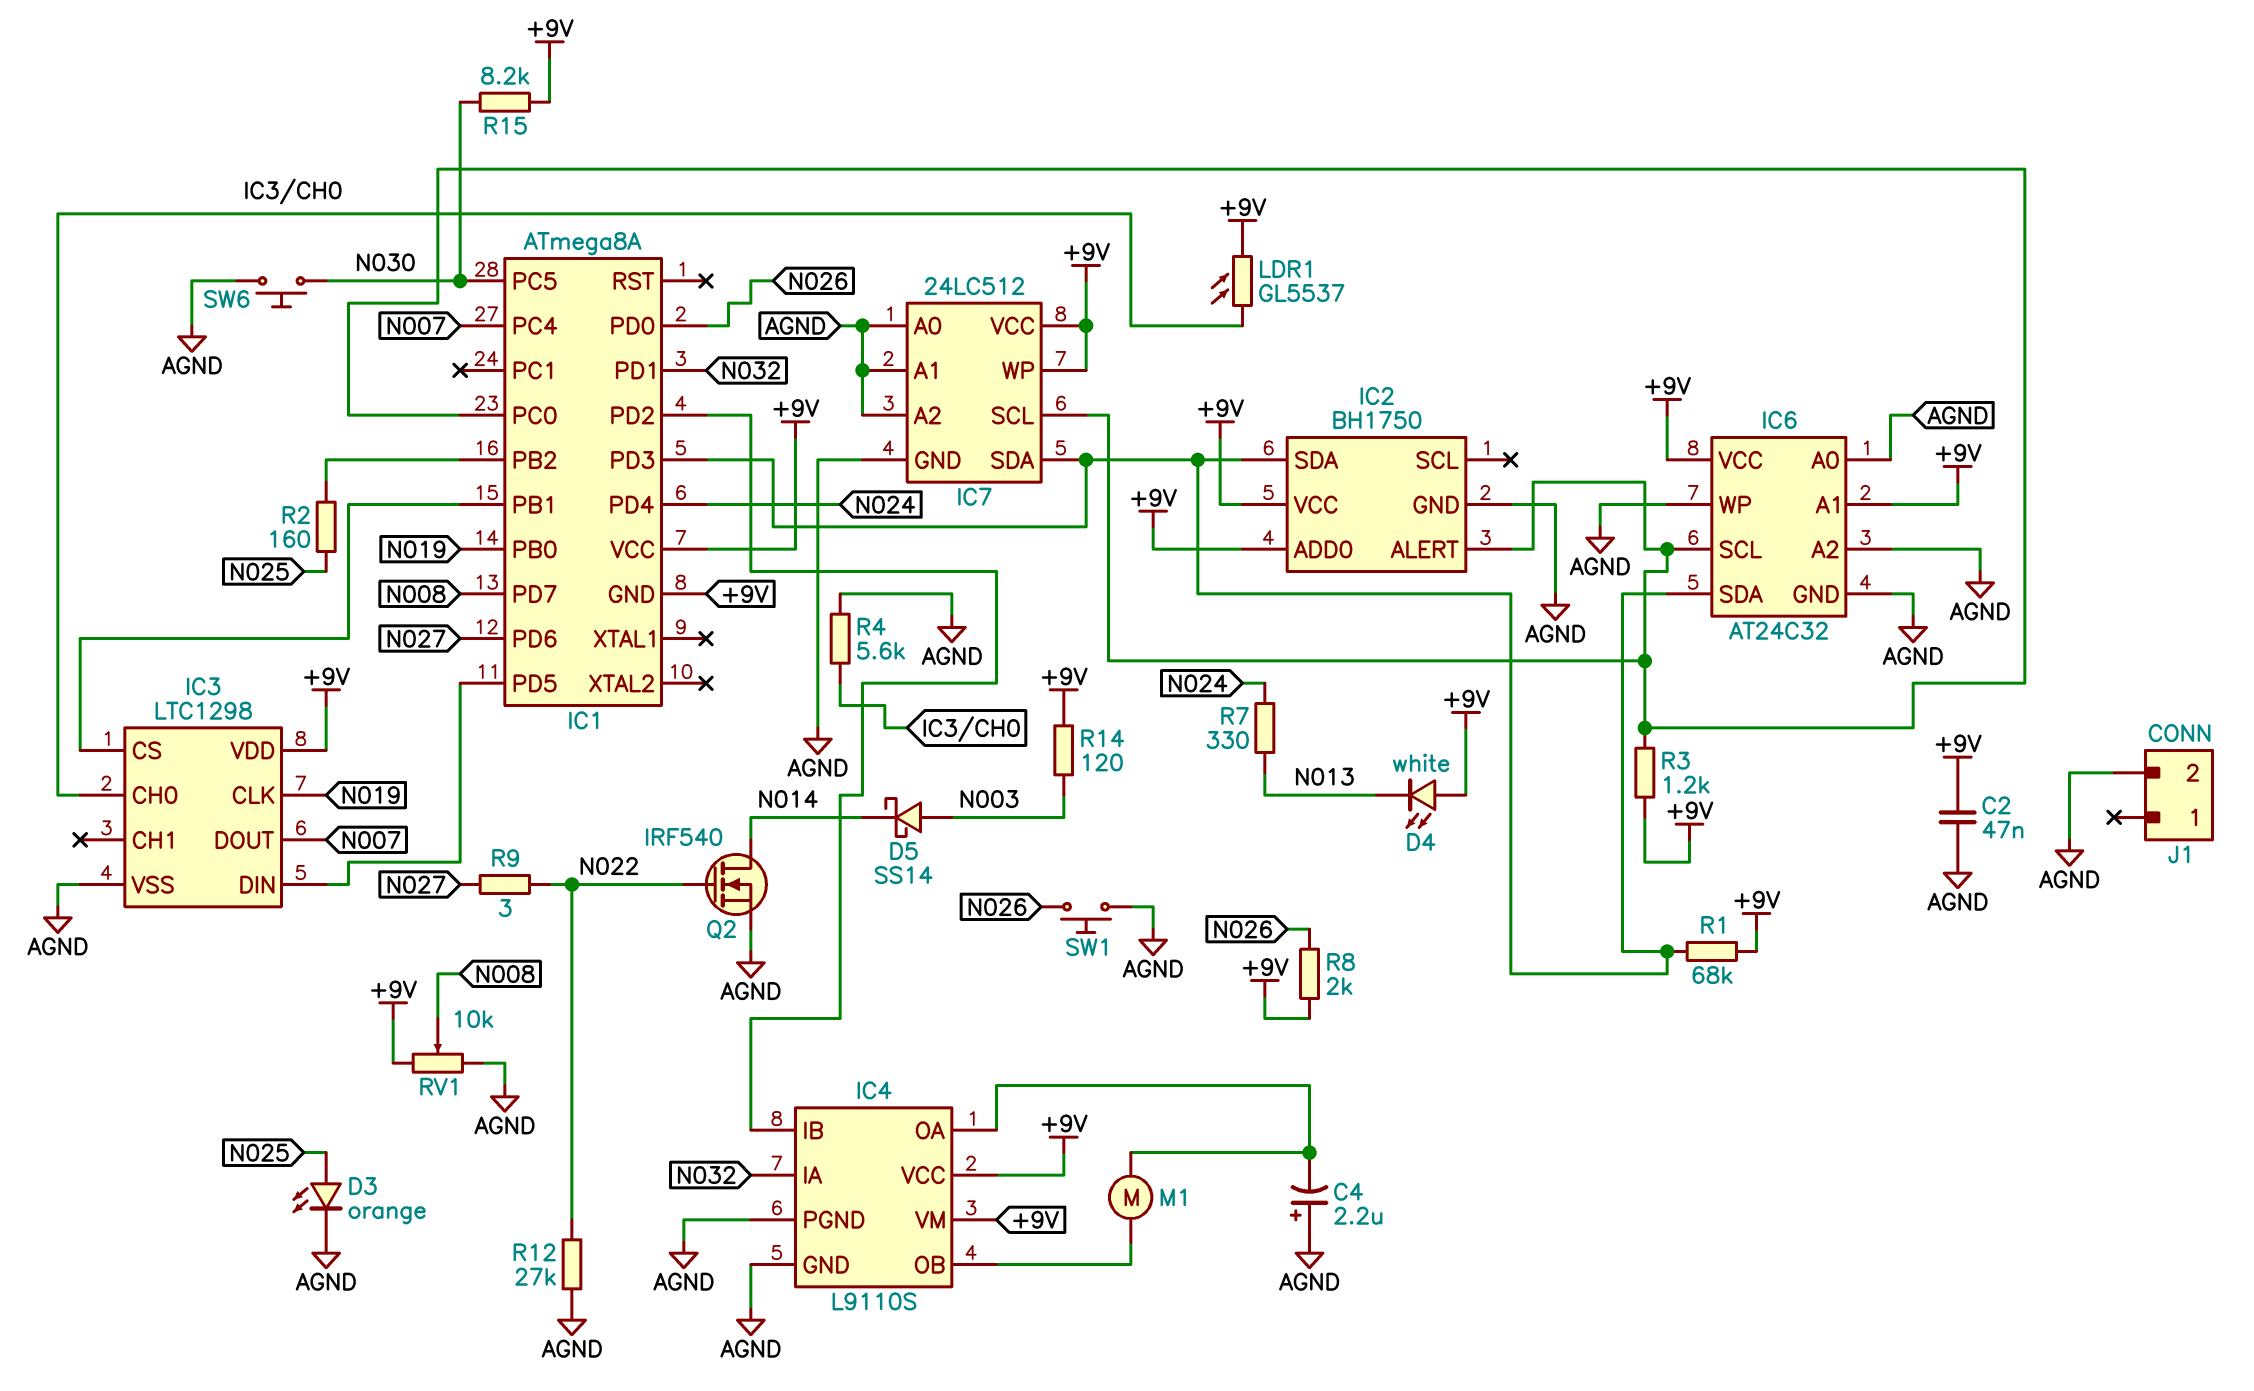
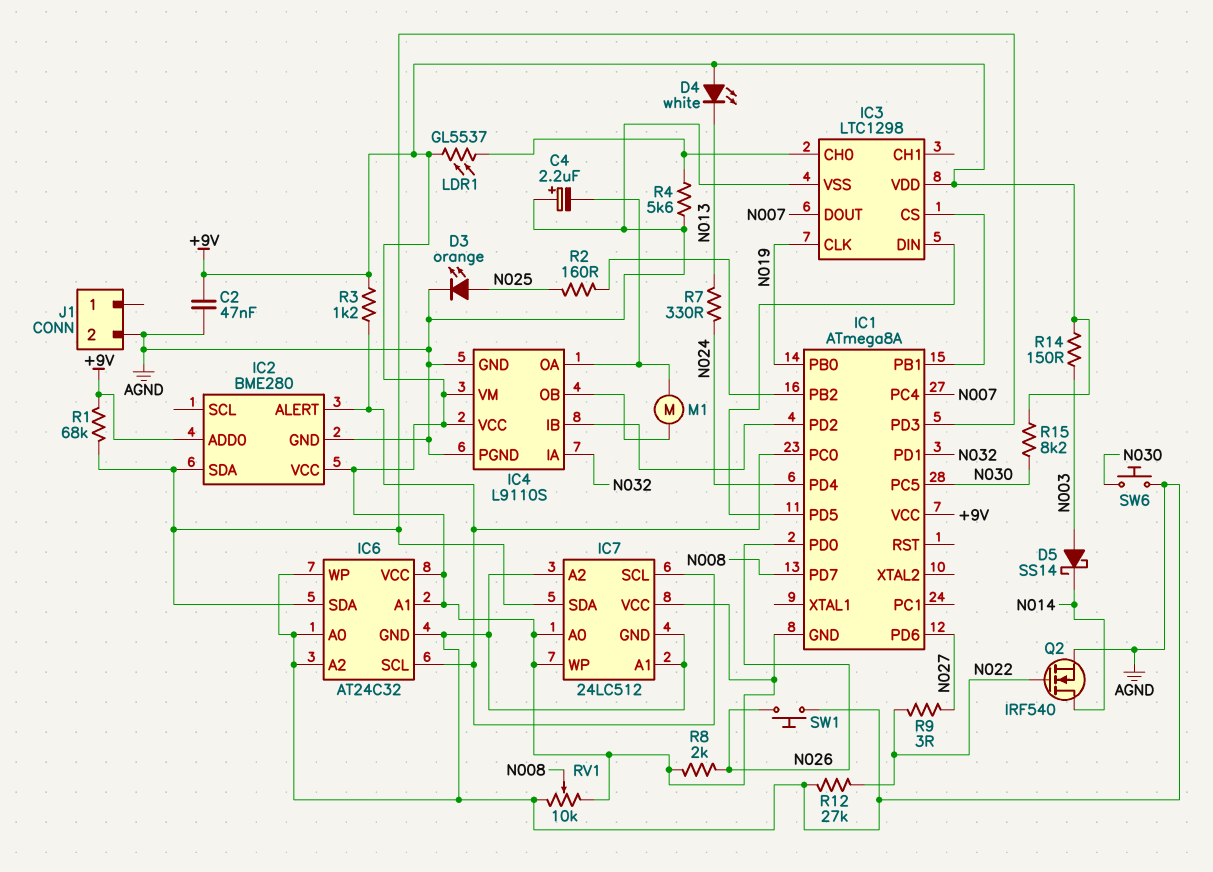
IC2: BH1750 -> BME280
IC7 pin A0: AGND -> +9V
R14: 120 (+9V, N003) -> 150 (+9V, N003)

